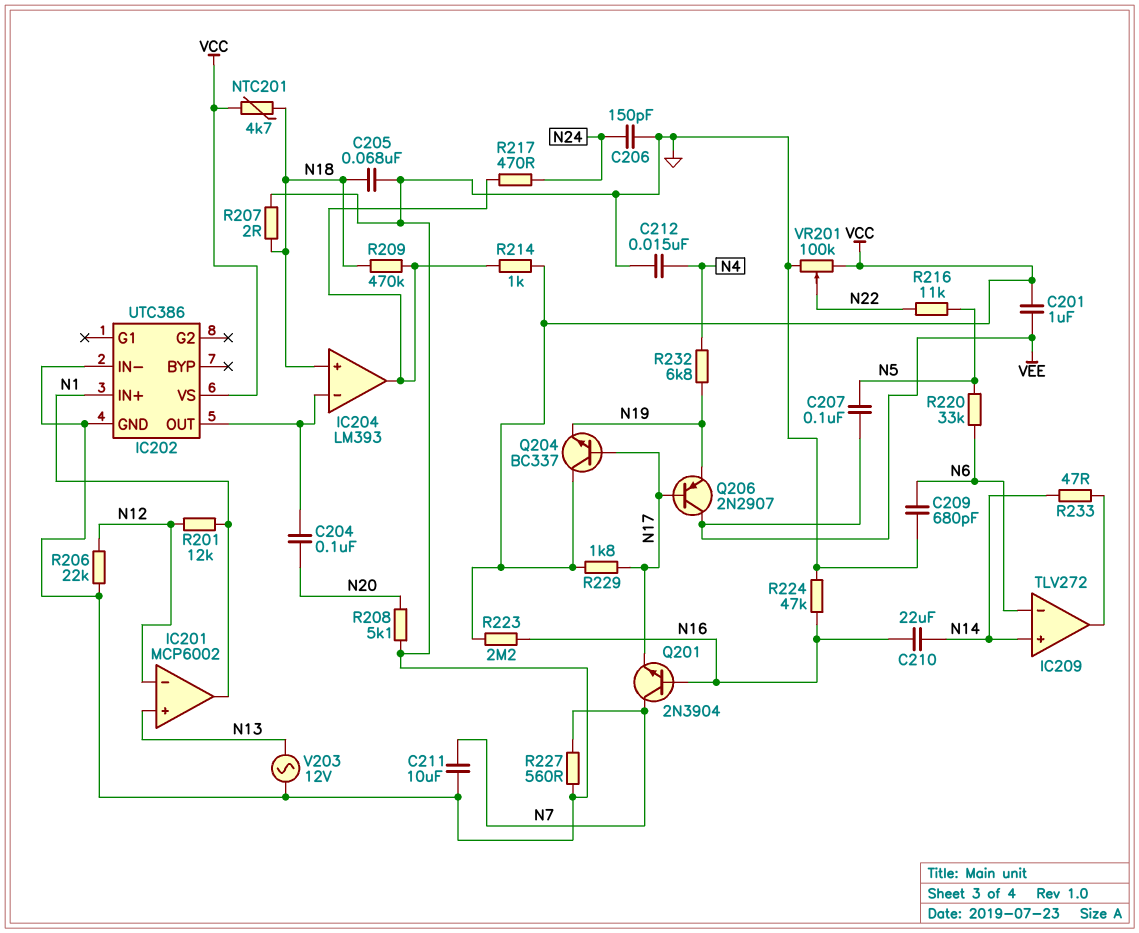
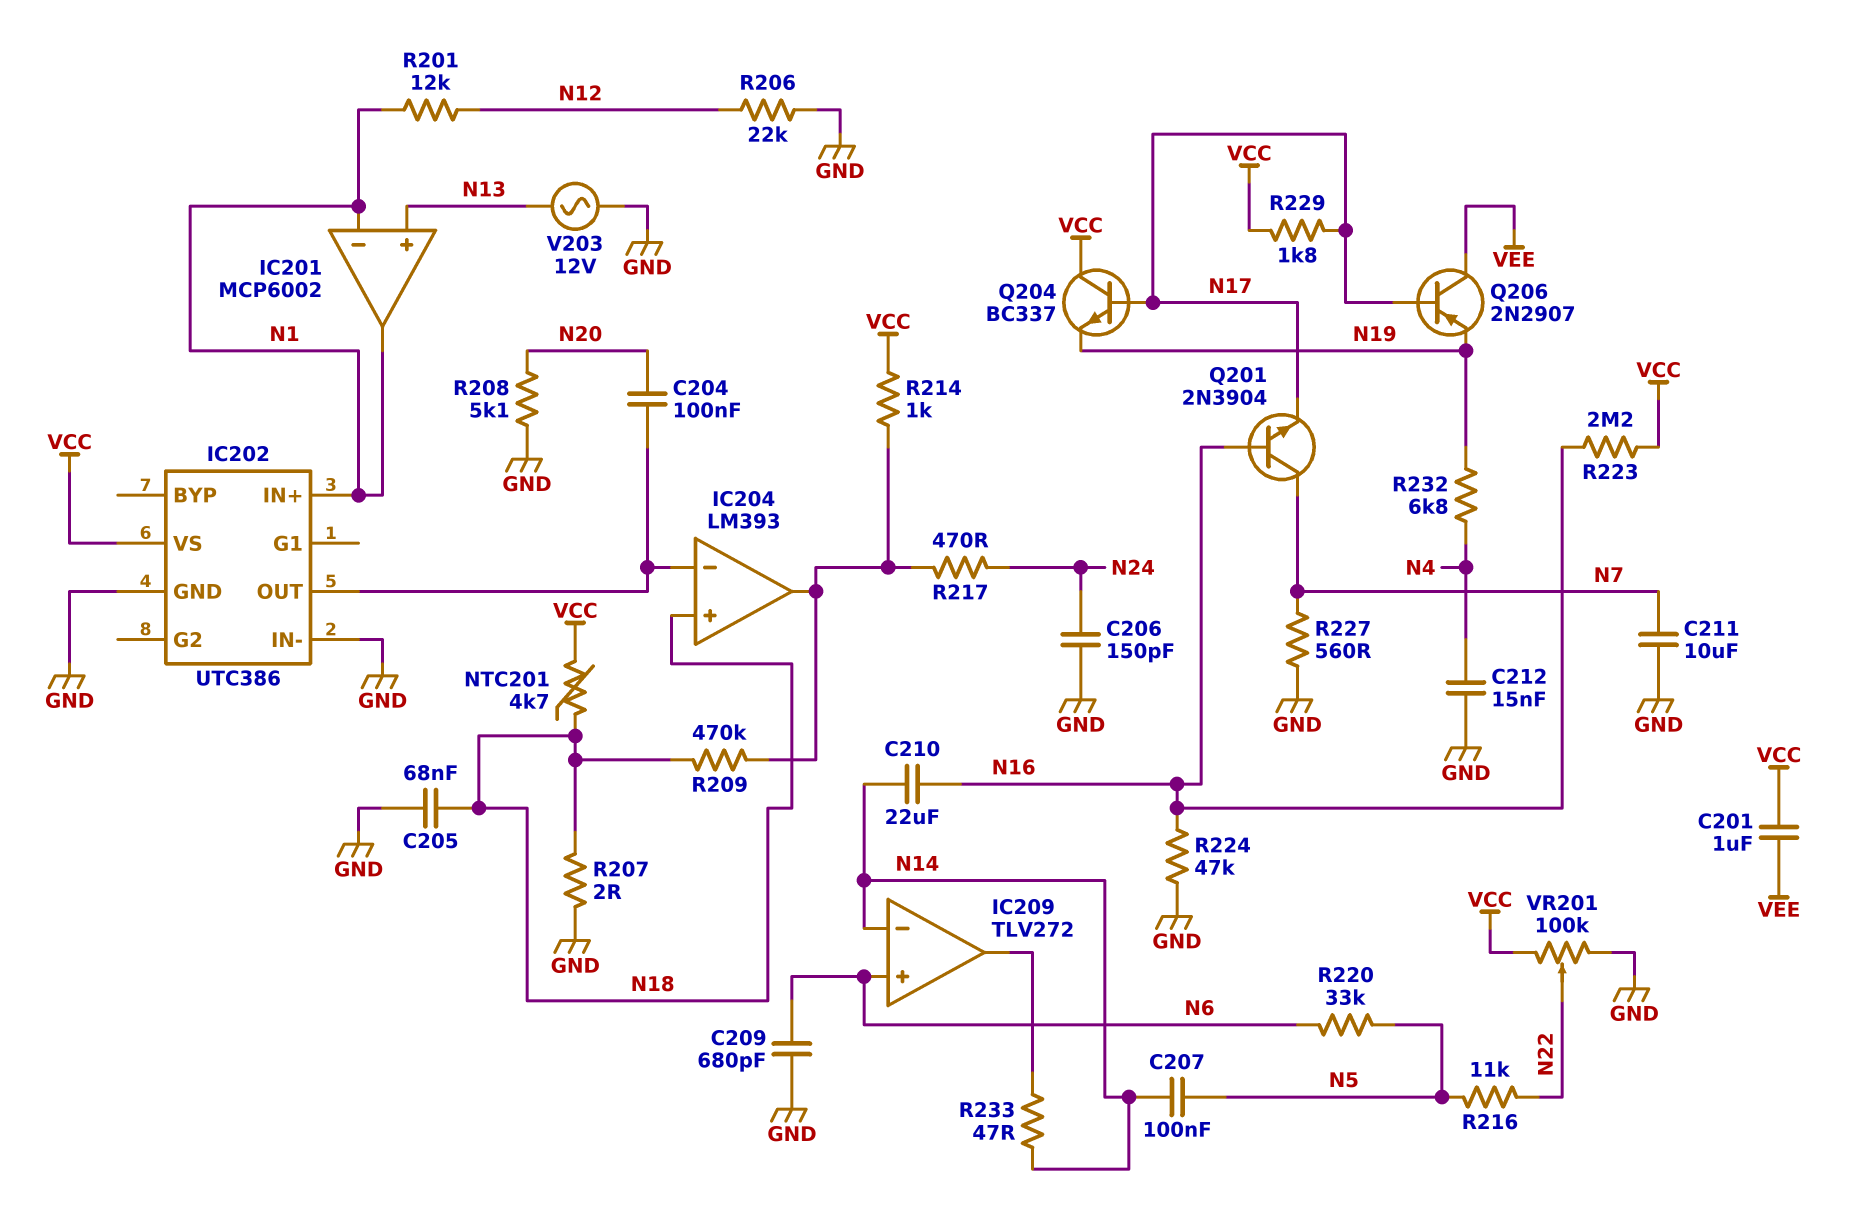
C207: 100nF (N5, VEE) -> 100nF (N5, N14)
IC201 pin in-: N12 -> N1
IC209 pin in+: N14 -> N6
IC209 pin in-: N6 -> N14

